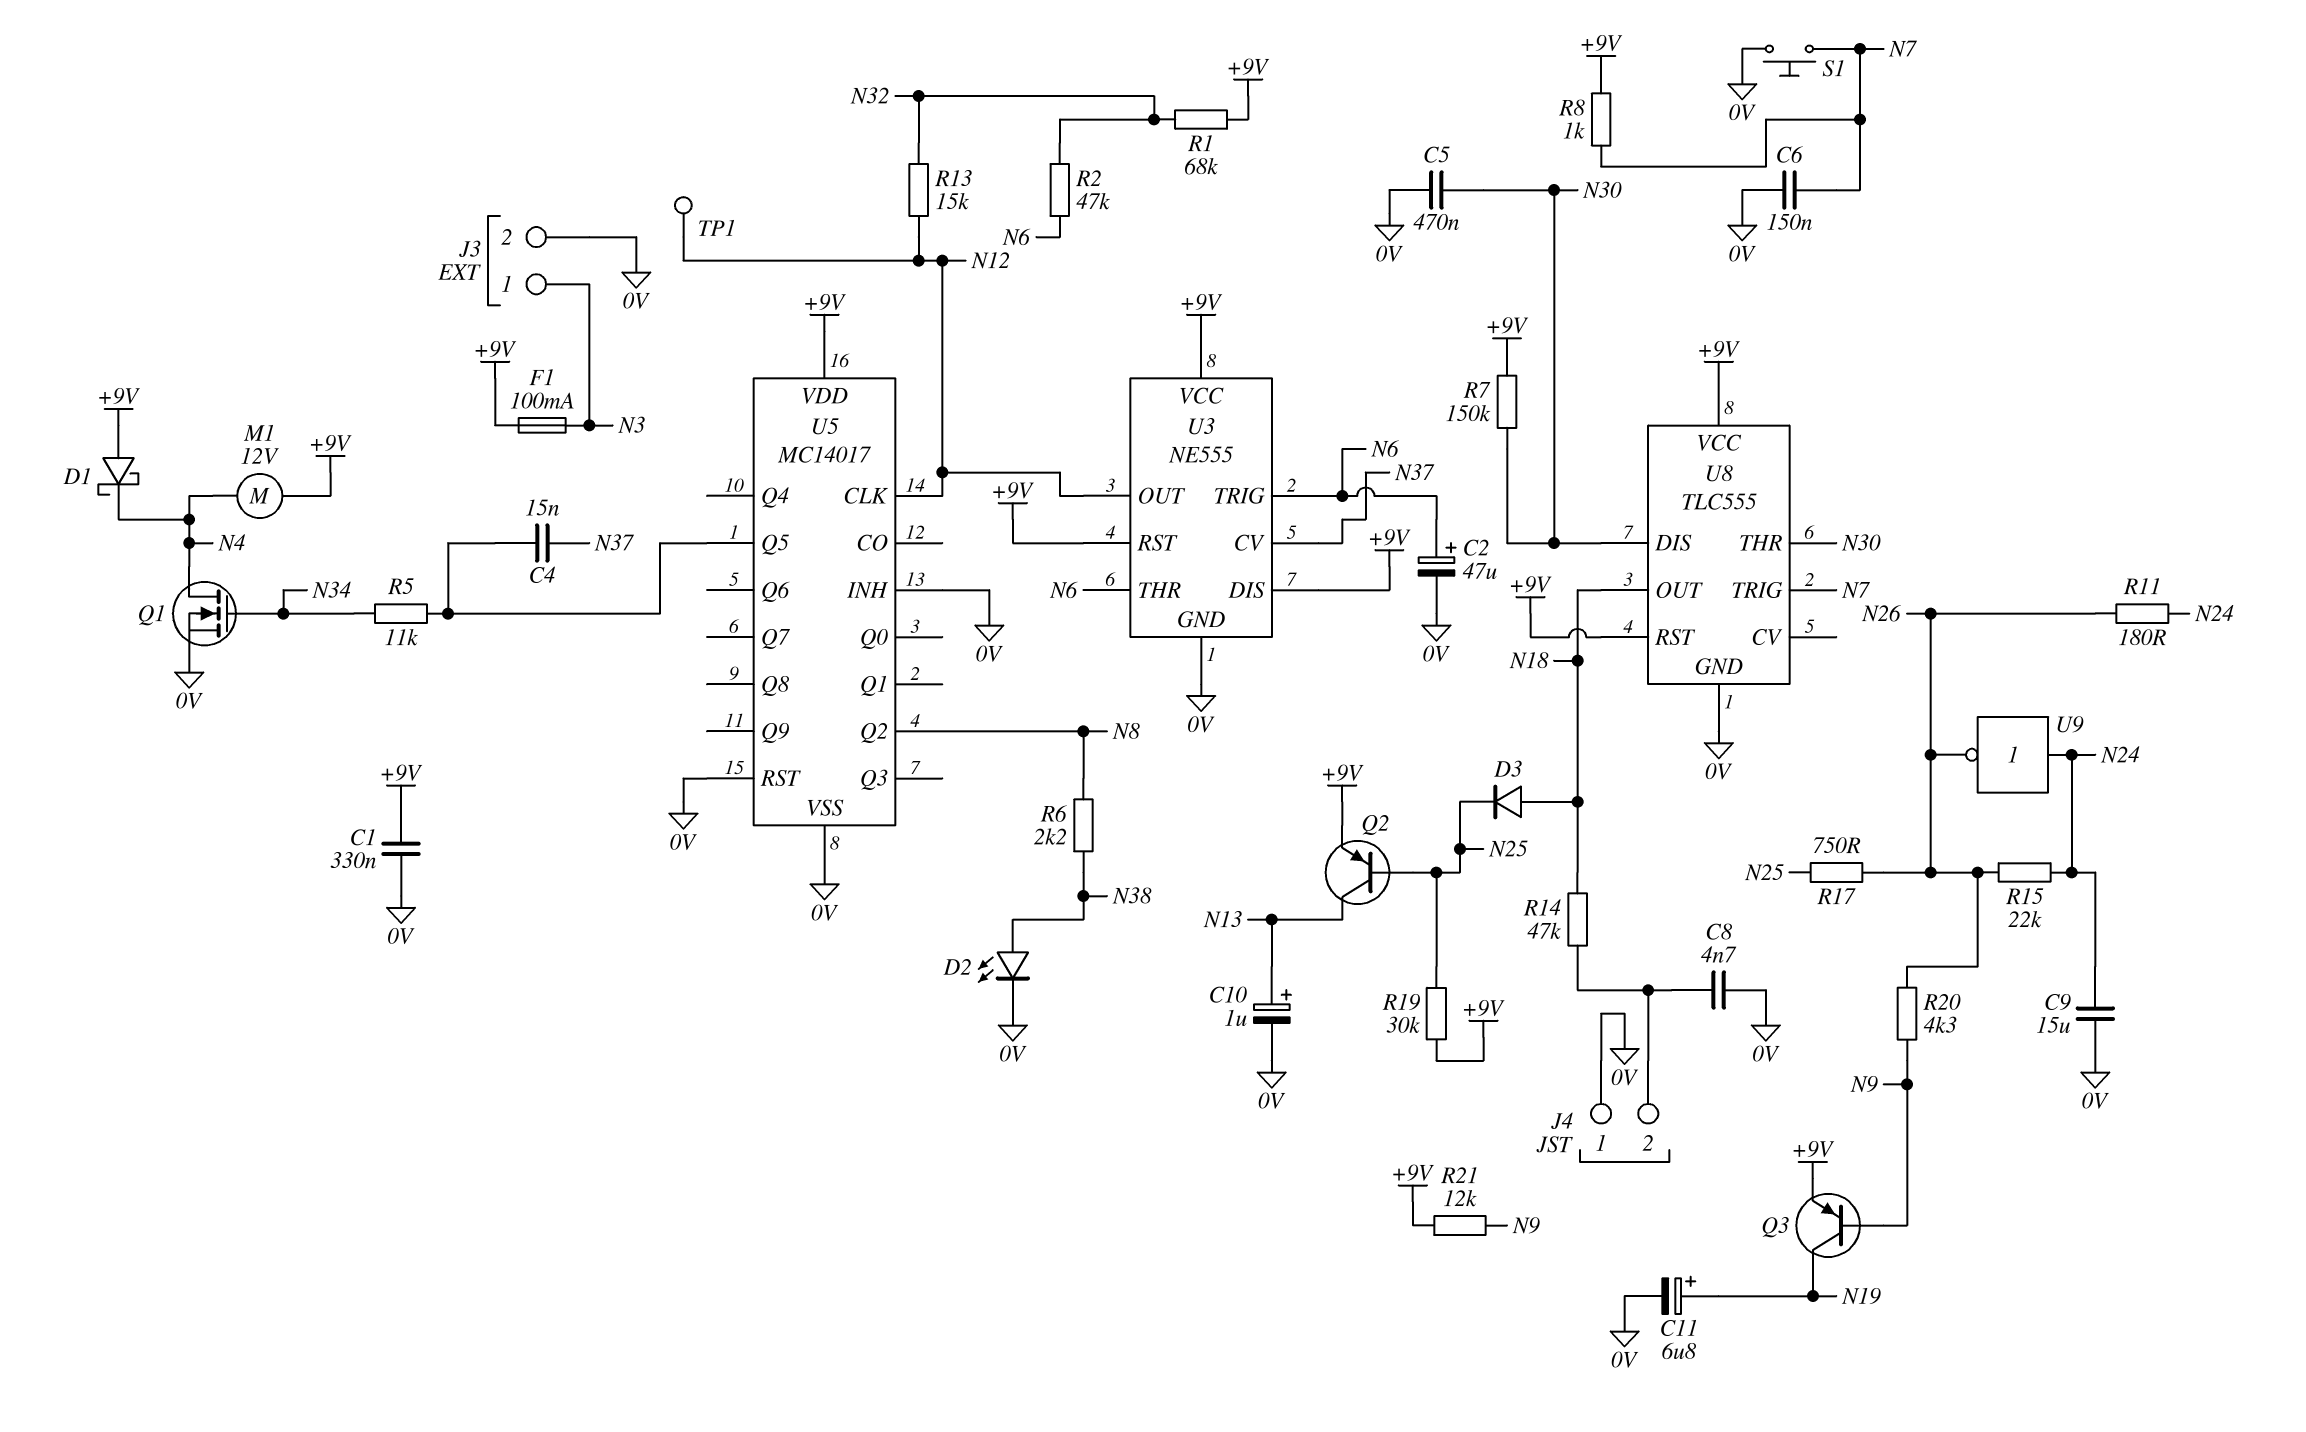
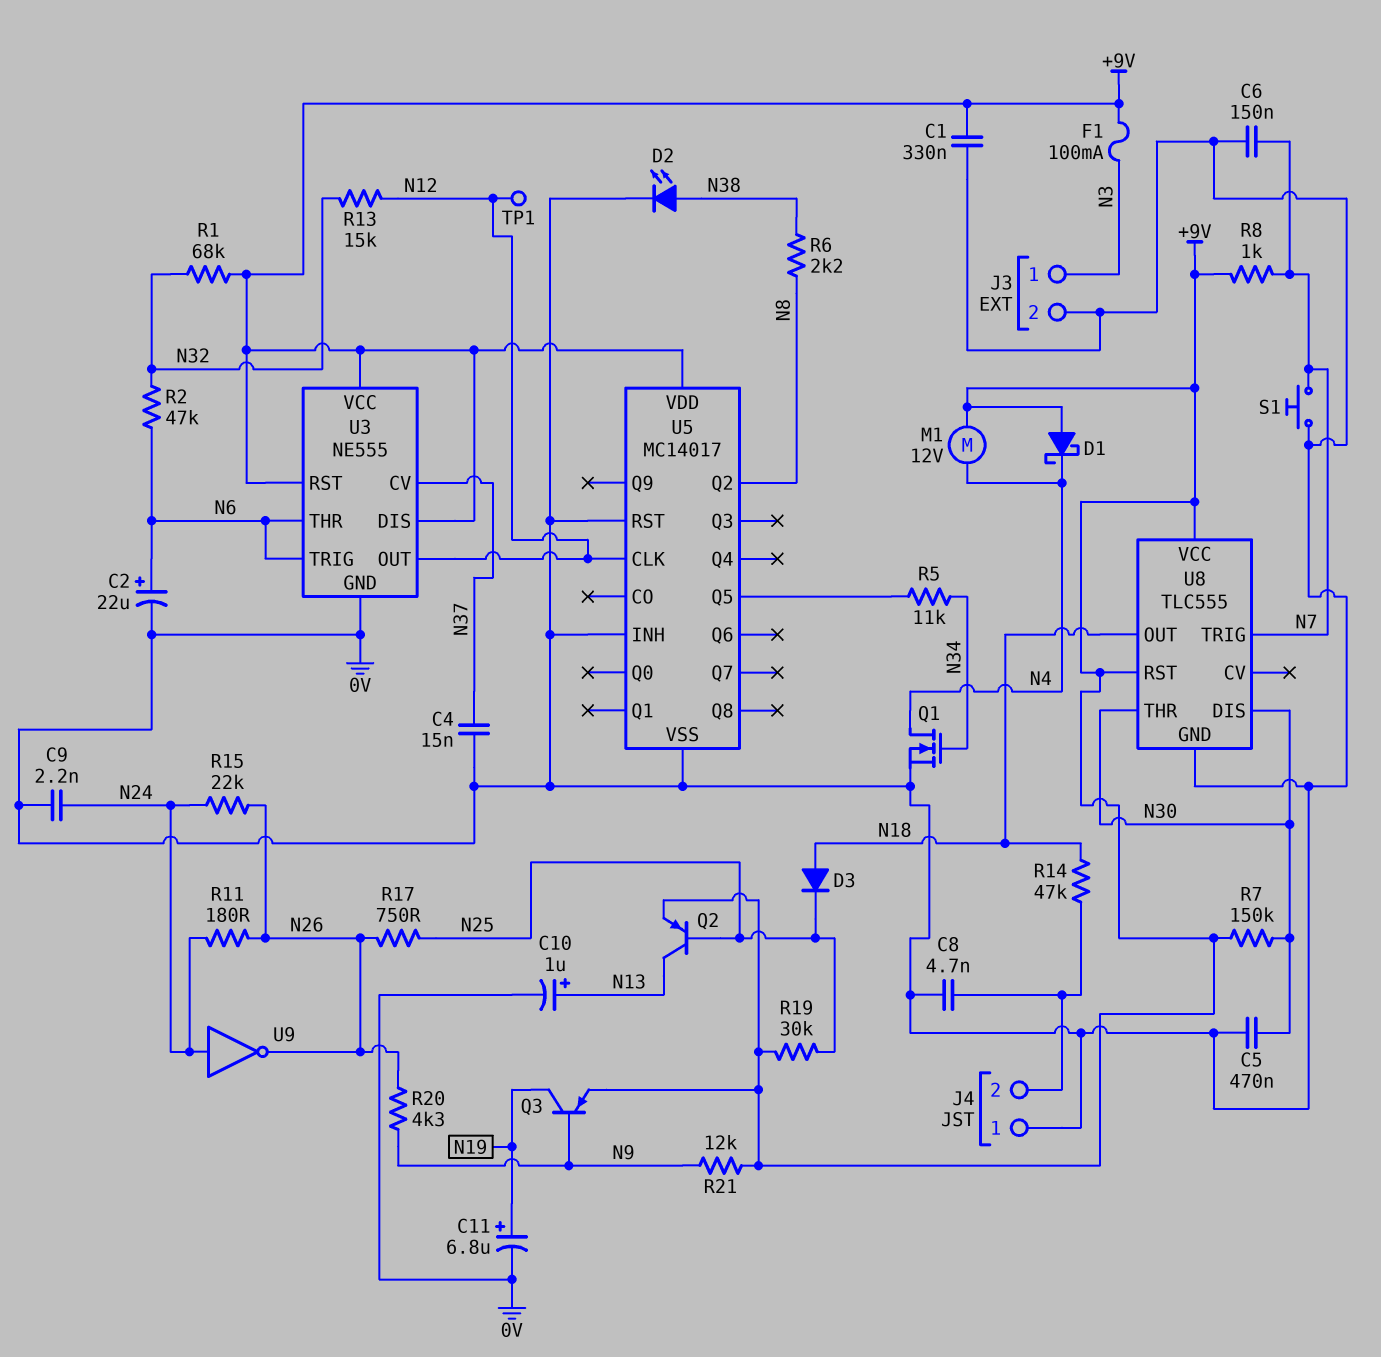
C2: 47uF (plus N6, minus 0V) -> 22uF (plus N6, minus 0V)
C4: 15nF (N37, U5/Q5) -> 15nF (0V, N37)
C9: 15uF (0V, N24) -> 2.2nF (0V, N24)

